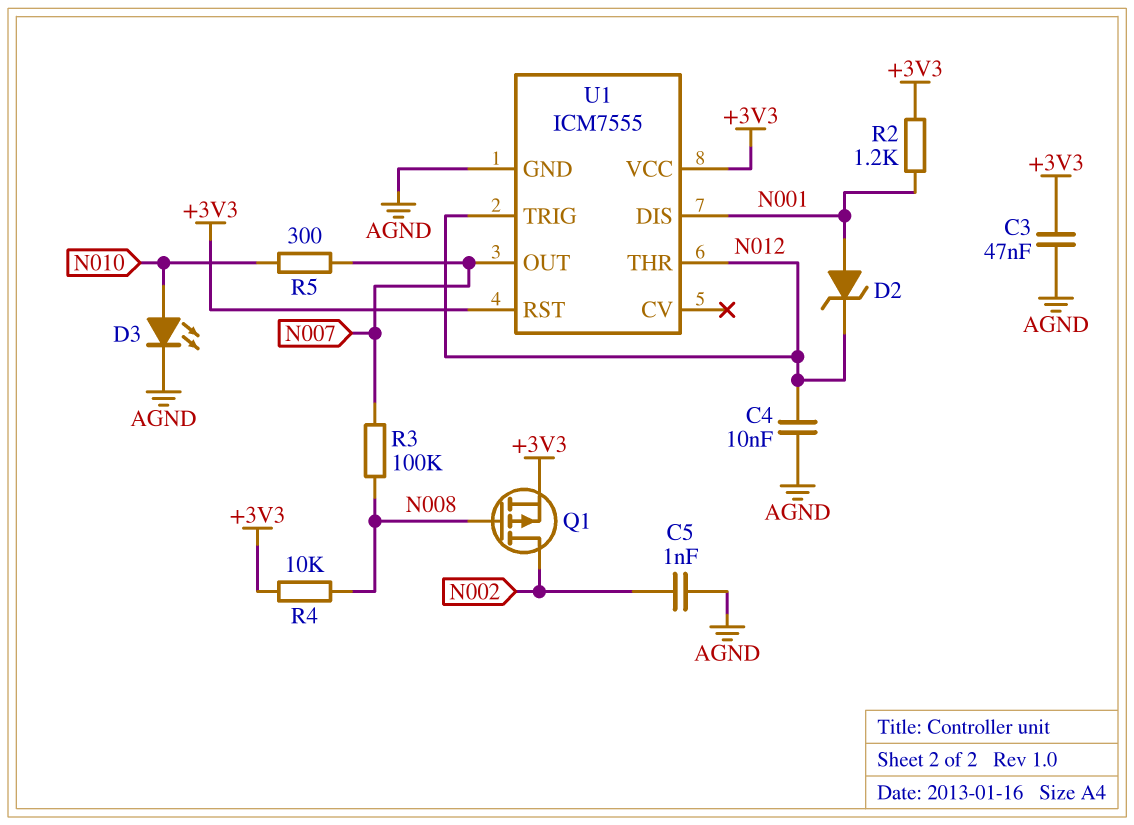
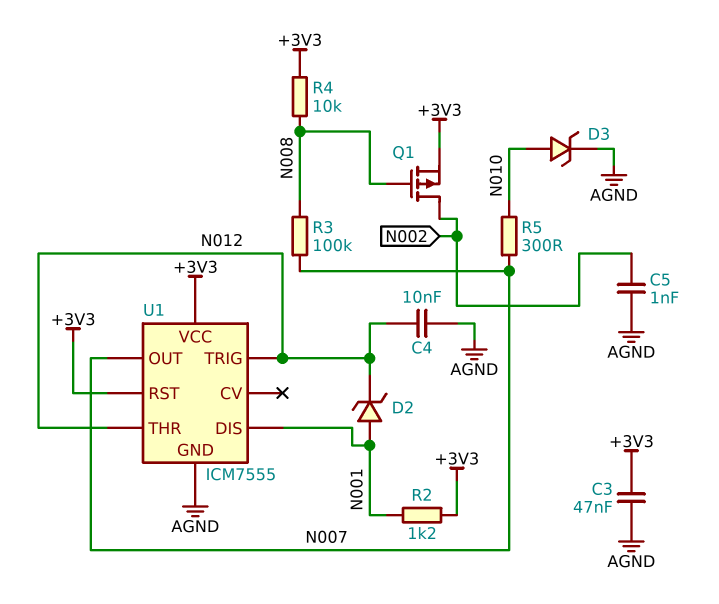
D3: LED (A N010, K AGND) -> zener (A N010, K AGND)

